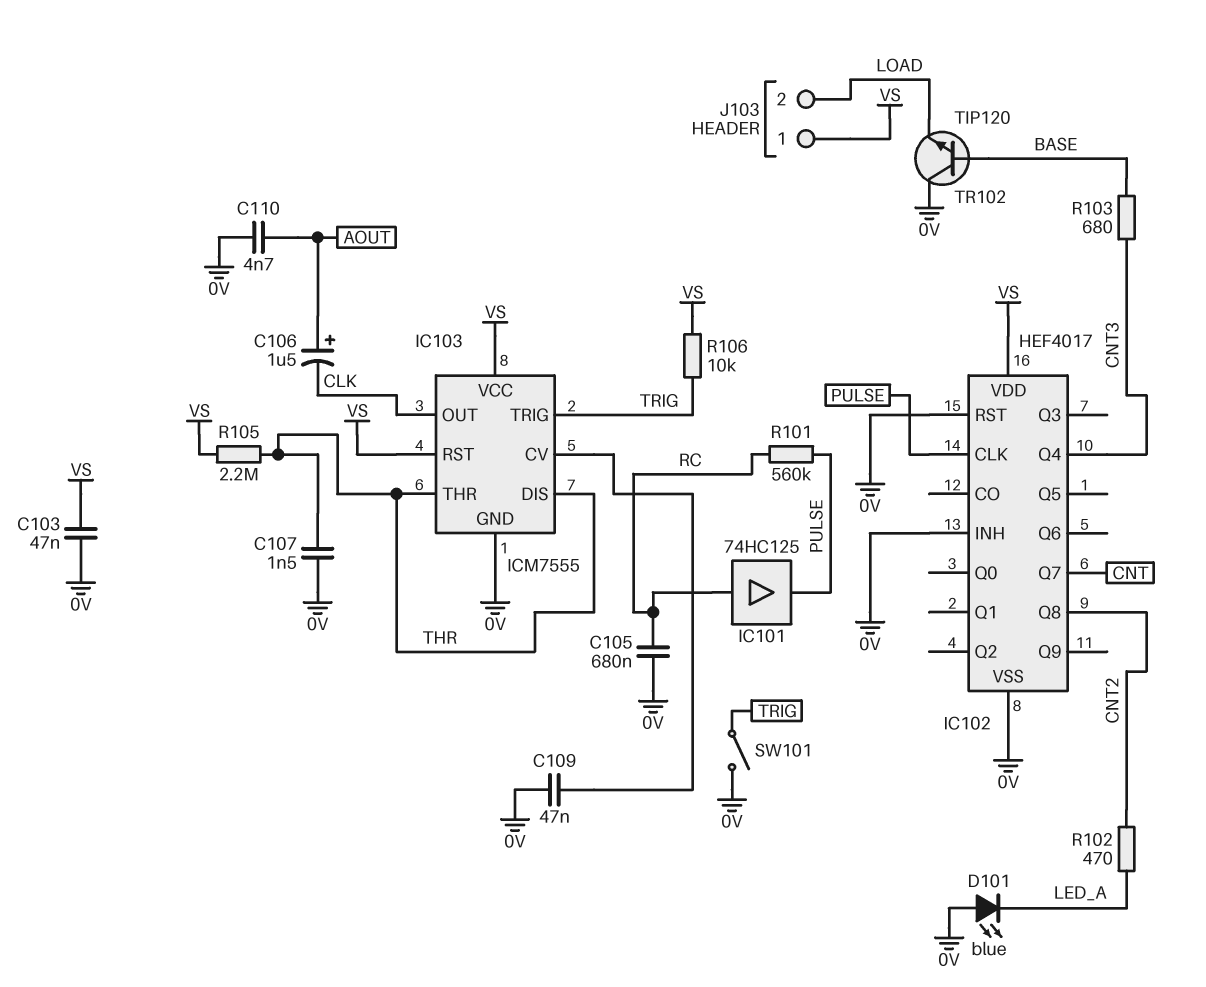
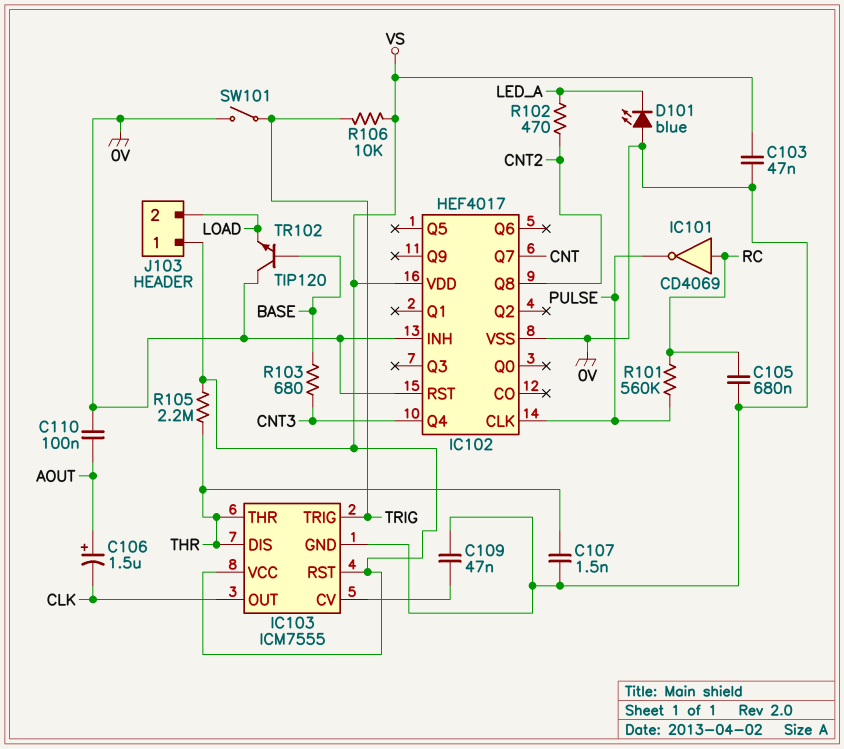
C110: 4.7nF (0V, AOUT) -> 100nF (0V, AOUT)
IC101: buffer 74HC125 (in RC, out PULSE) -> NOT CD4069 (in RC, out PULSE)

